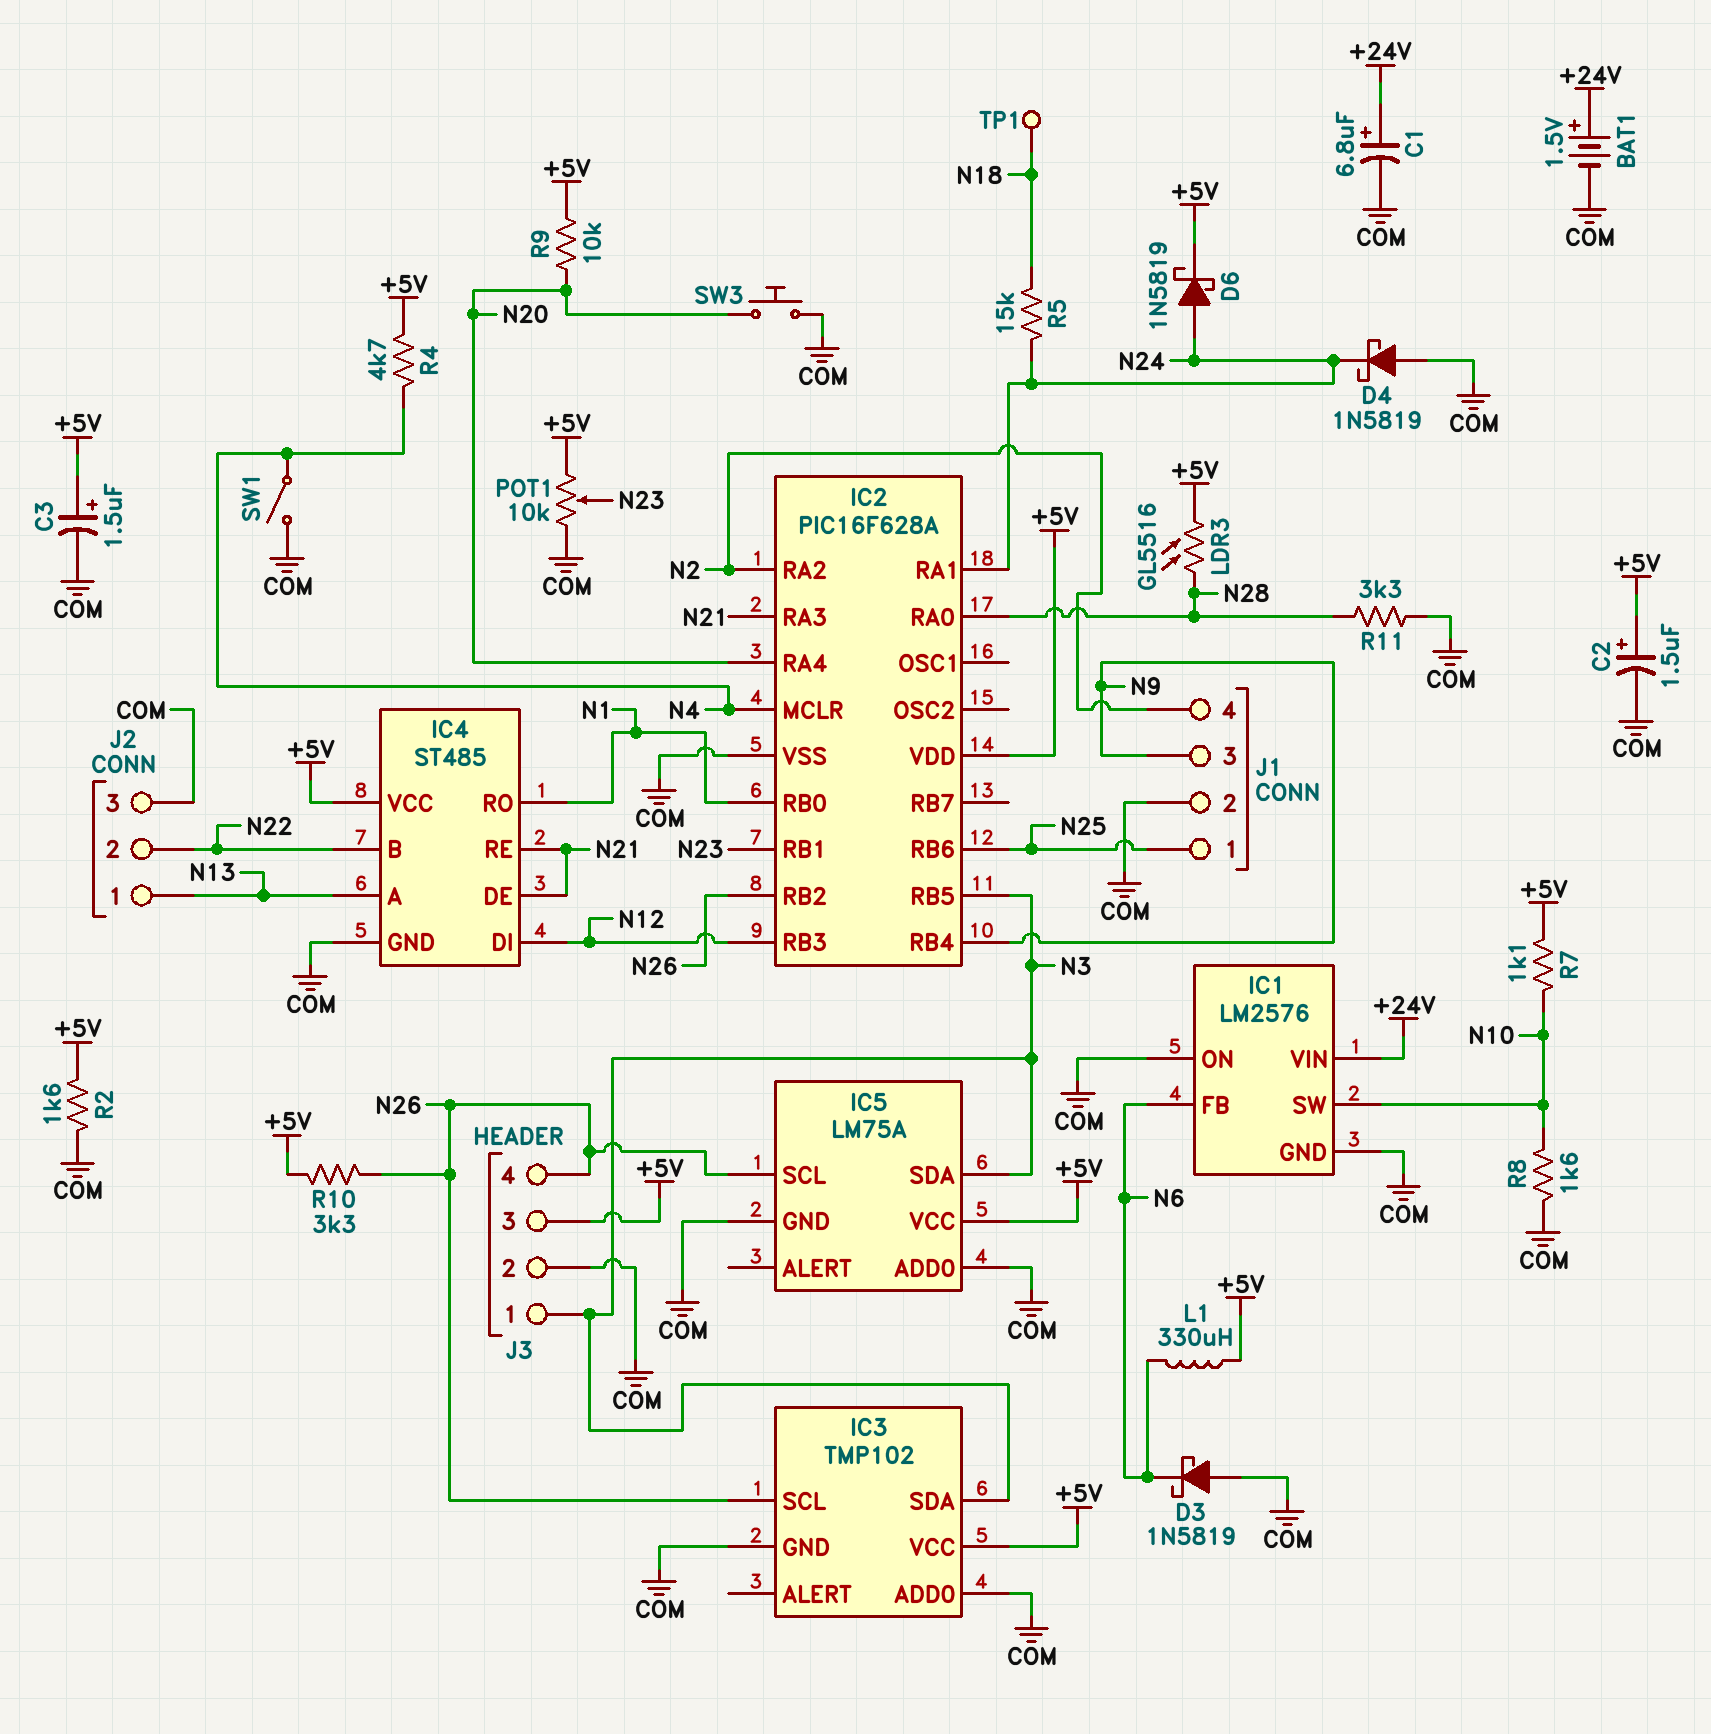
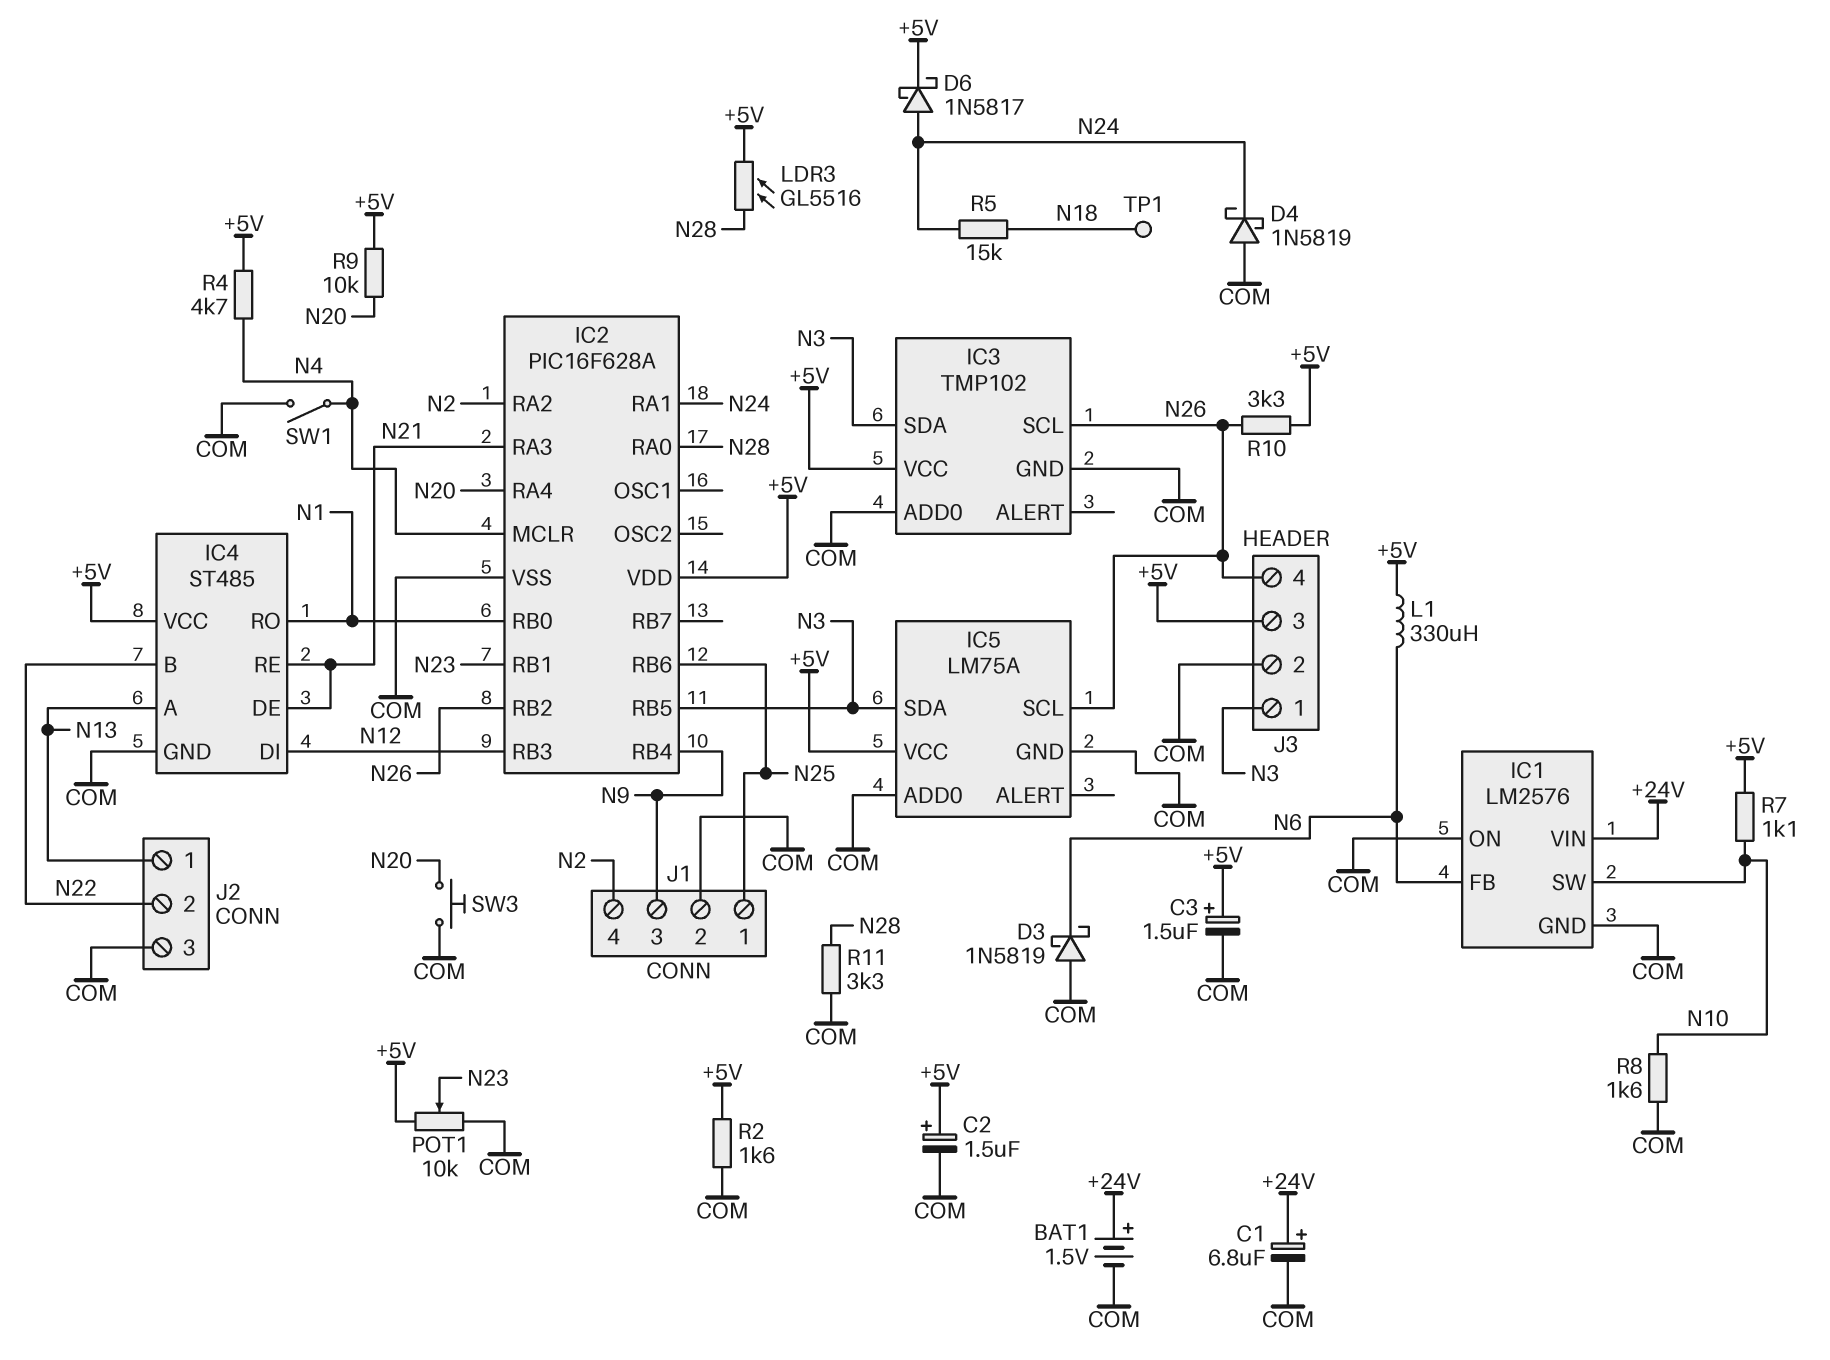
D6: schottky 1N5819 (A N24, K +5V) -> schottky 1N5817 (A N24, K +5V)

